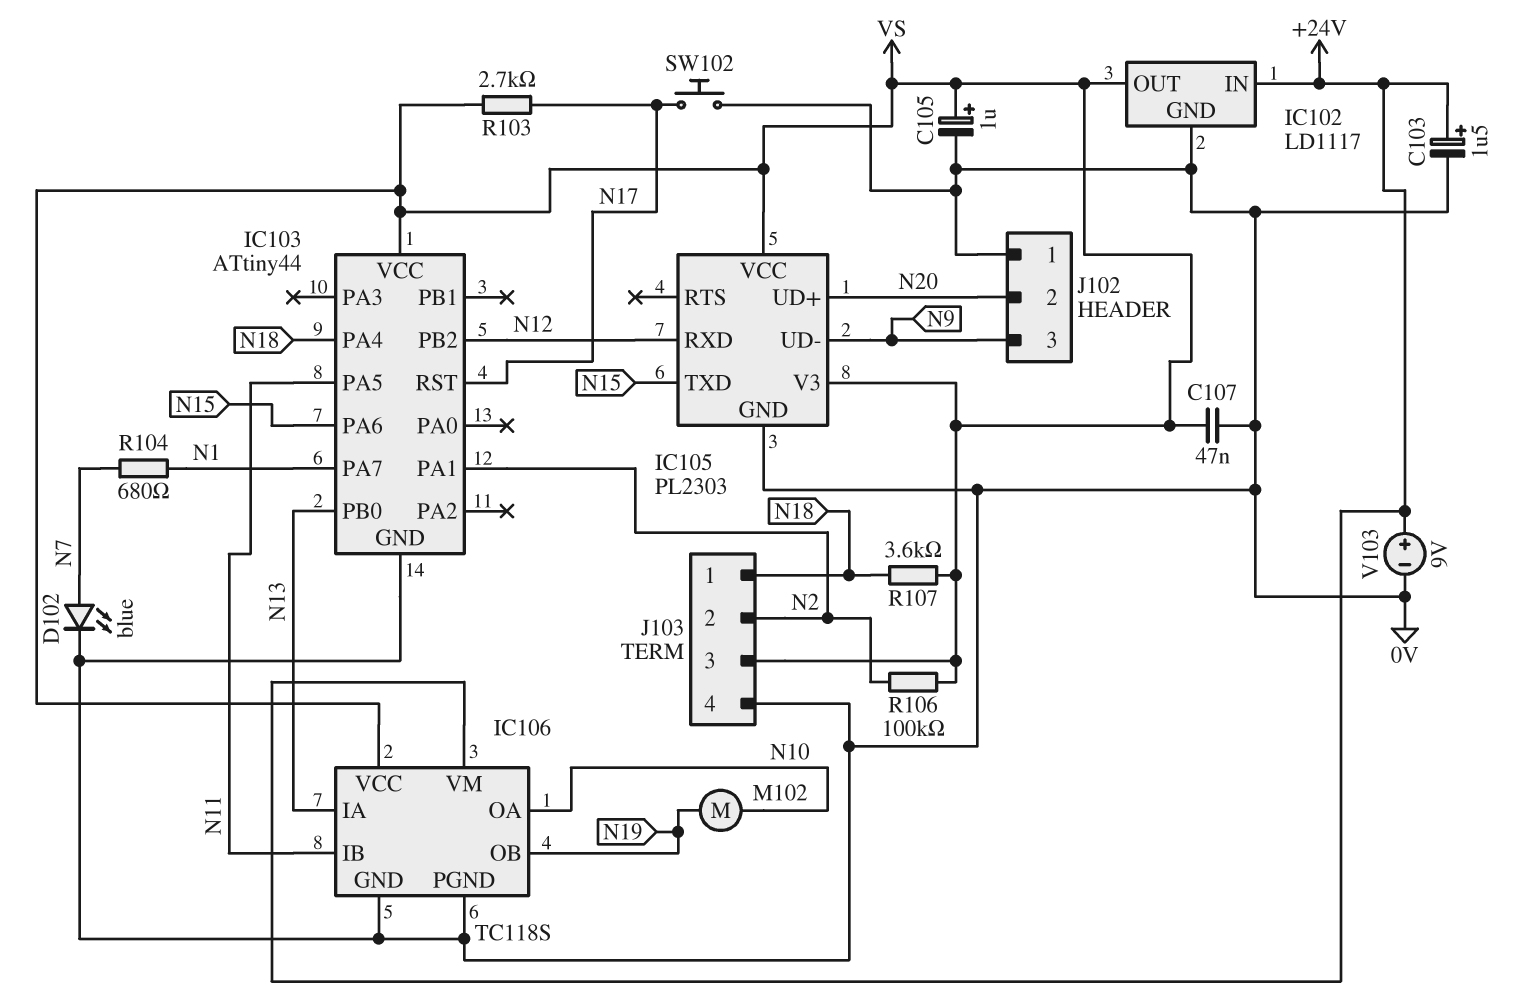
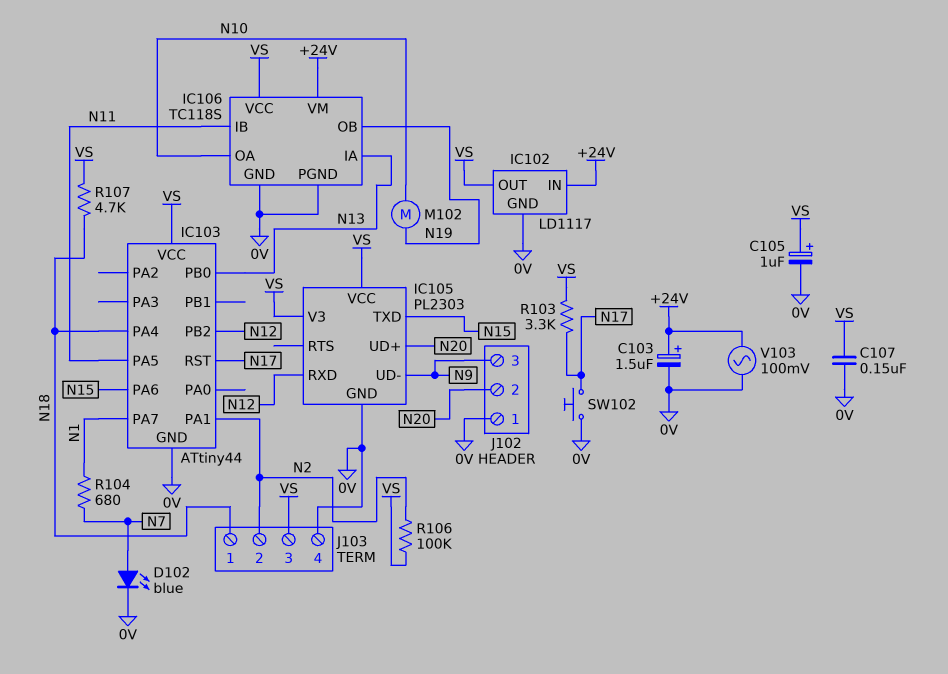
C107: 47nF (0V, VS) -> 150nF (0V, VS)
R103: 2.7k (N17, VS) -> 3.3k (N17, VS)
R107: 3.6k (N18, VS) -> 4.7k (N18, VS)
V103: 9V (plus +24V, minus 0V) -> AC 100mV (+24V, 0V)

